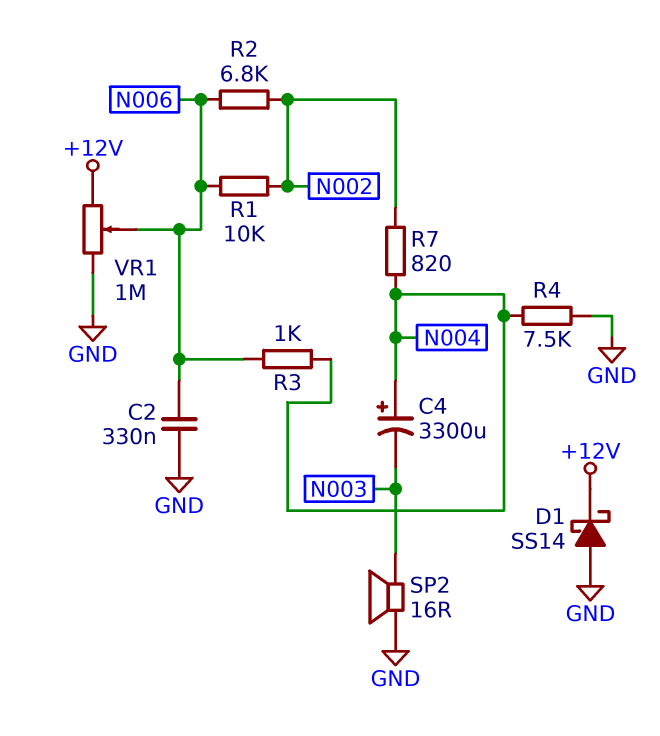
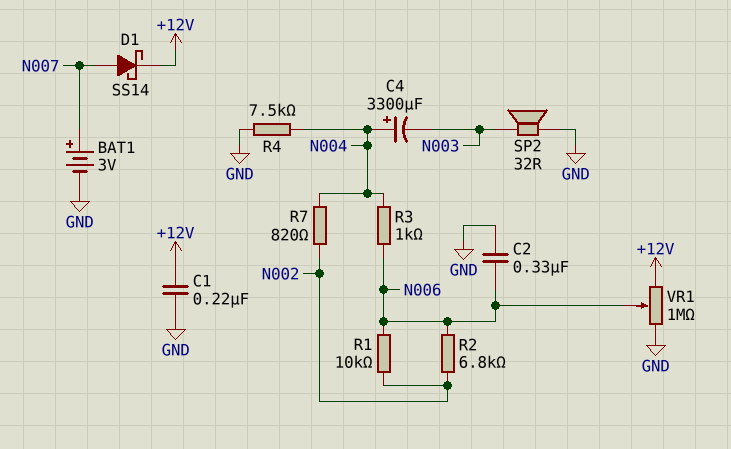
BAT1: none -> 3V (plus N007, minus GND)
C1: none -> 220nF (+12V, GND)
D1: schottky SS14 (A GND, K +12V) -> schottky SS14 (A N007, K +12V)
SP2: speaker 16R (GND, N003) -> speaker 32R (GND, N003)

